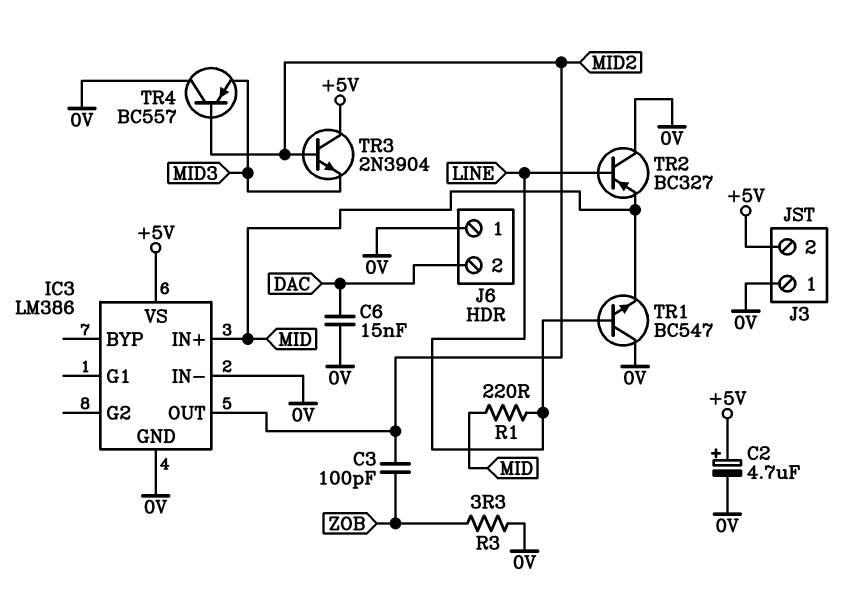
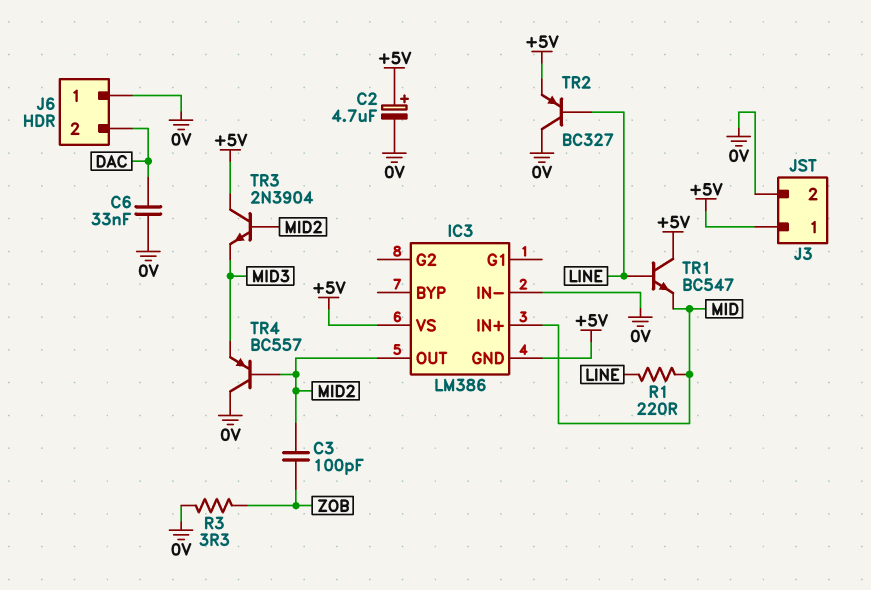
C6: 15nF (0V, DAC) -> 33nF (0V, DAC)
IC3 pin GND: 0V -> +5V
J3 pin 1: 0V -> +5V
J3 pin 2: +5V -> 0V
TR1: NPN BC547 (B LINE, C 0V, E MID) -> NPN BC547 (B LINE, C +5V, E MID)
TR2: PNP BC327 (B LINE, C 0V, E MID) -> PNP BC327 (B LINE, C 0V, E +5V)

